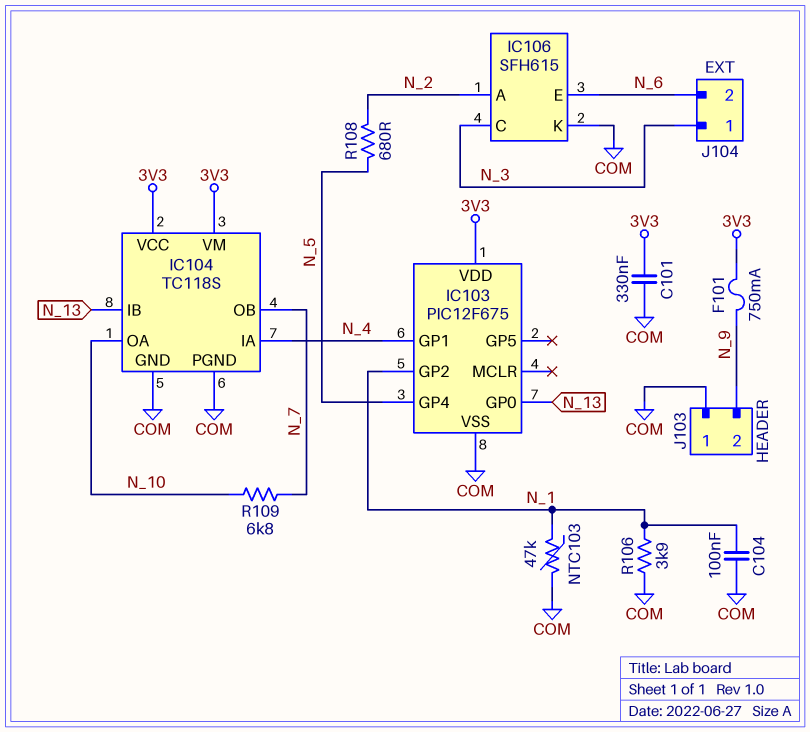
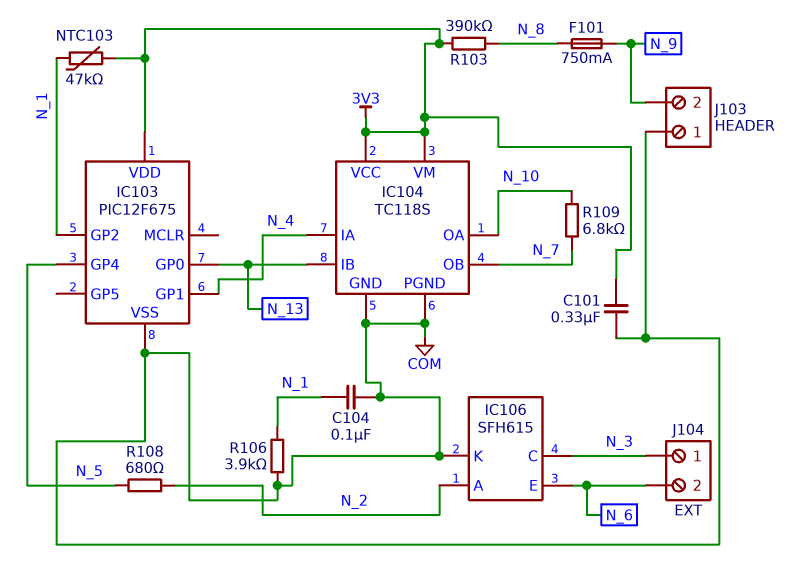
F101: 750mA (3V3, N_9) -> 750mA (N_8, N_9)
NTC103: 47k (COM, N_1) -> 47k (3V3, N_1)
R103: none -> 390k (3V3, N_8)

